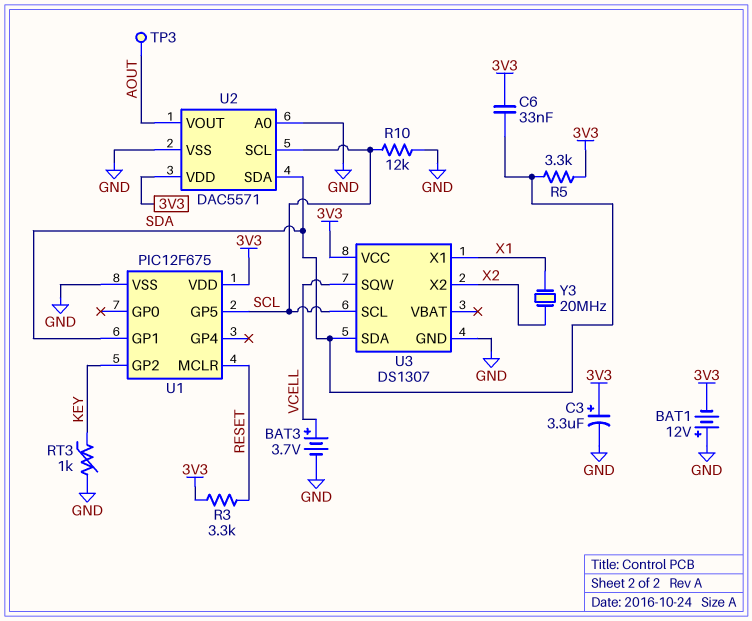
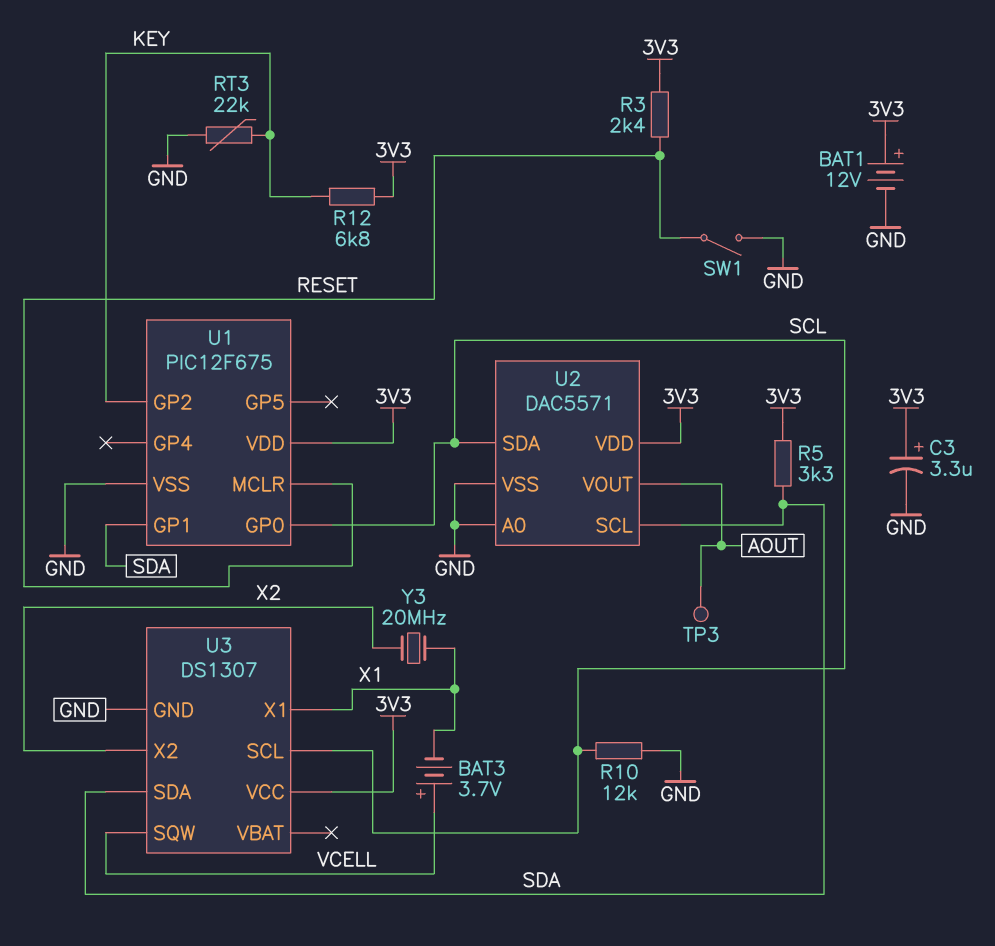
BAT1: 12V (plus GND, minus 3V3) -> 12V (plus 3V3, minus GND)
BAT3: 3.7V (plus VCELL, minus GND) -> 3.7V (plus VCELL, minus X1)
C6: 33nF (3V3, SDA) -> none
R3: 3.3k (3V3, RESET) -> 2.4k (3V3, RESET)
R12: none -> 6.8k (3V3, KEY)
RT3: 1k (GND, KEY) -> 22k (GND, KEY)
SW1: none -> switch (GND, RESET)
U1 pin GP0: none -> SCL
U1 pin GP5: SCL -> none
U2 pin SCL: SCL -> SDA
U2 pin SDA: SDA -> SCL

